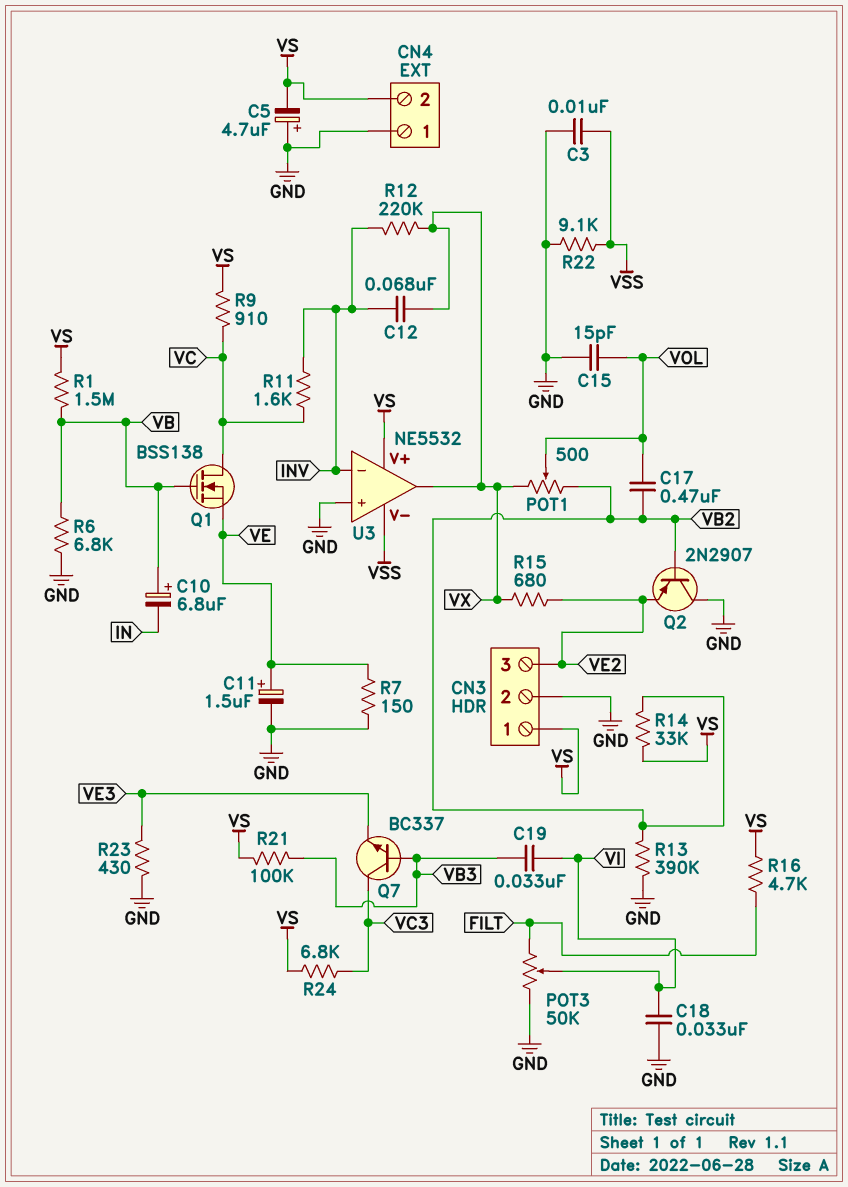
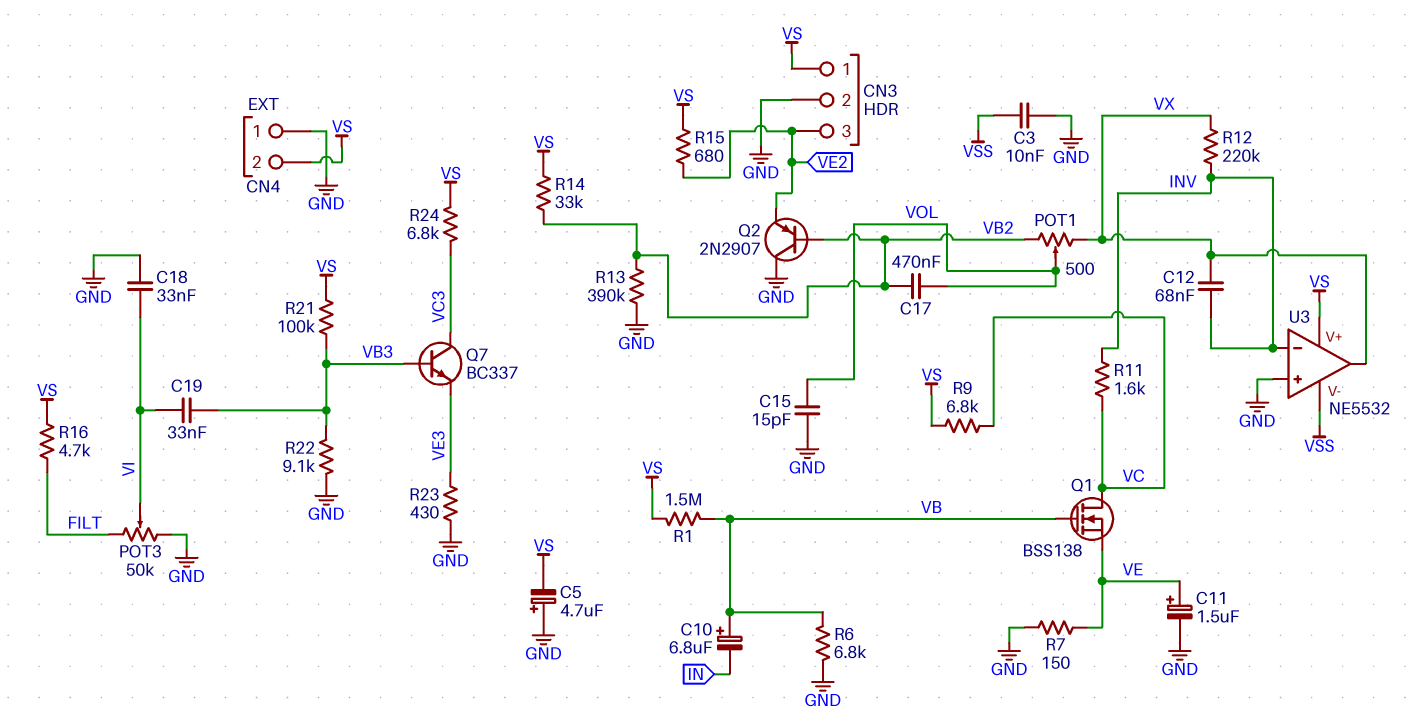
R9: 910 (VC, VS) -> 6.8k (VC, VS)
R15: 680 (VE2, VX) -> 680 (VE2, VS)
R22: 9.1k (GND, VSS) -> 9.1k (GND, VB3)

